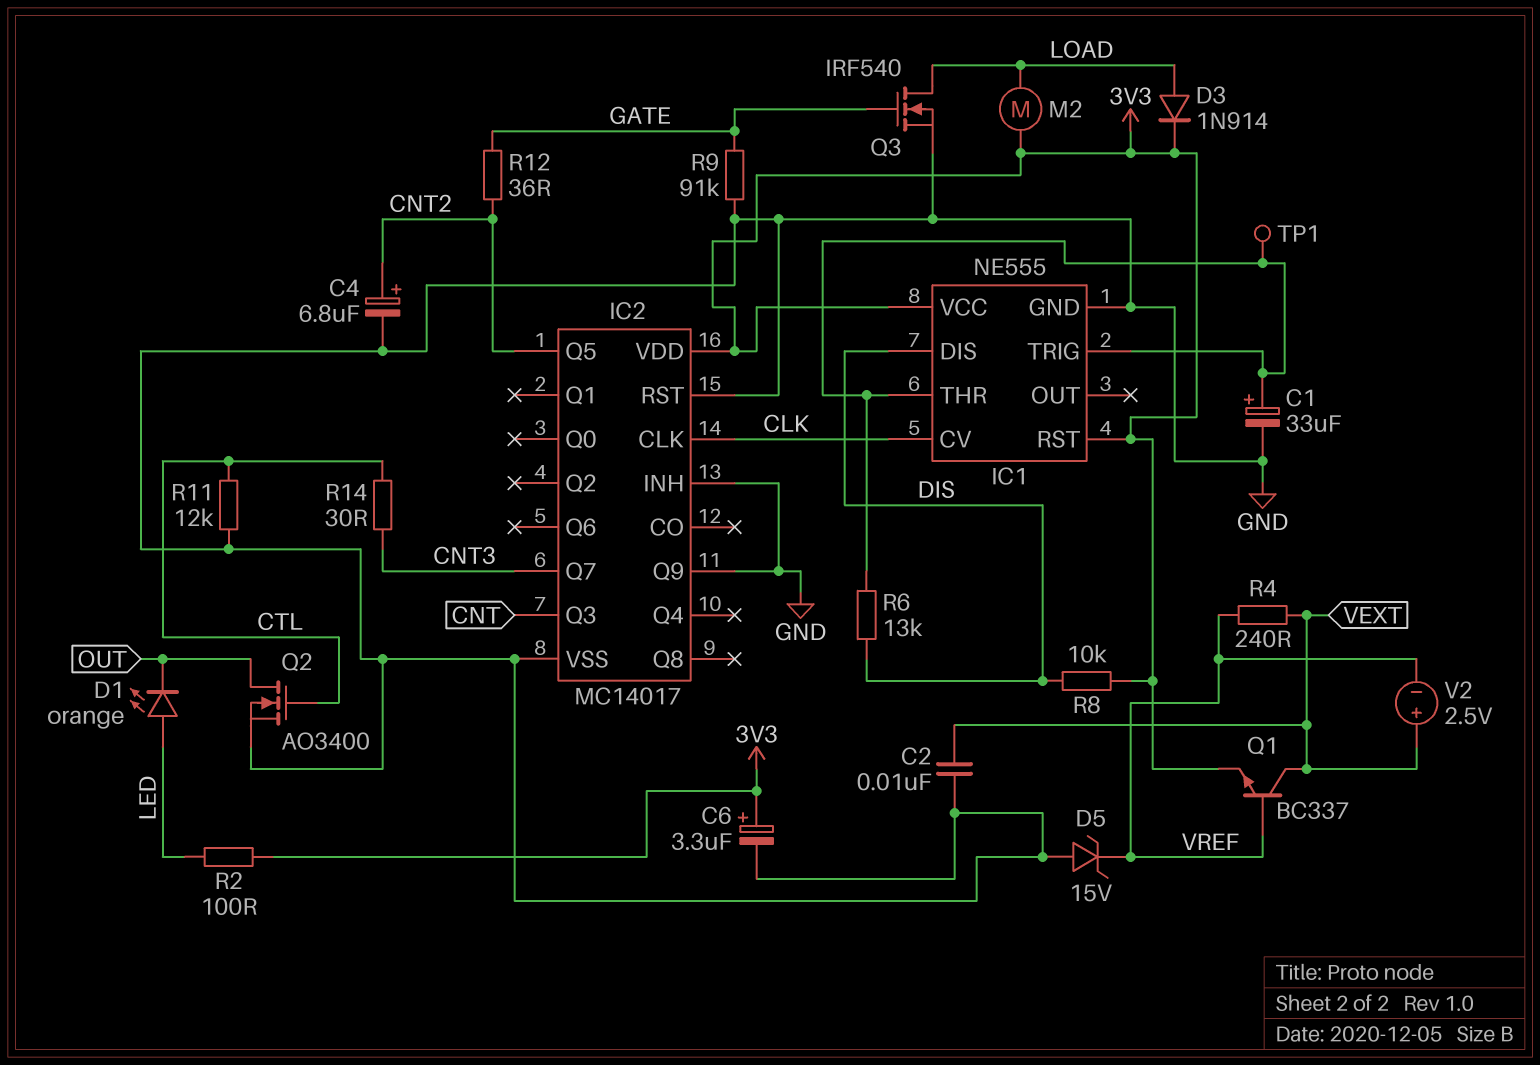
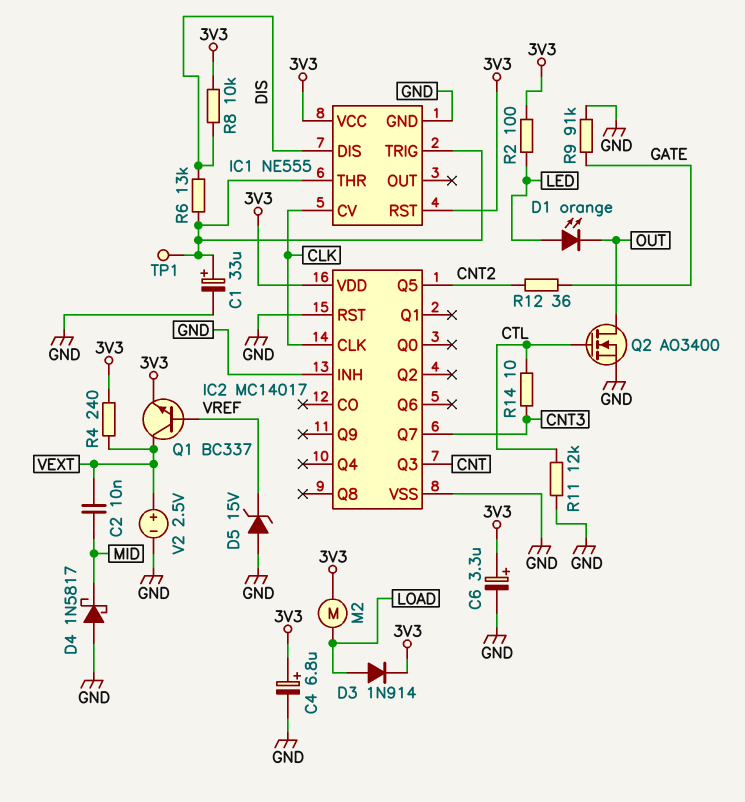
C2: 10nF (GND, VEXT) -> 10nF (MID, VEXT)
C4: 6.8uF (plus CNT2, minus GND) -> 6.8uF (plus 3V3, minus GND)
D4: none -> schottky 1N5817 (A GND, K MID)
IC2 pin Q9: GND -> none
Q3: NMOS IRF540 (G GATE, D LOAD, S GND) -> none
R4: 240 (VEXT, VREF) -> 240 (3V3, VEXT)
R14: 30 (CNT3, CTL) -> 10 (CNT3, CTL)
V2: 2.5V (plus VEXT, minus VREF) -> 2.5V (plus VEXT, minus GND)

